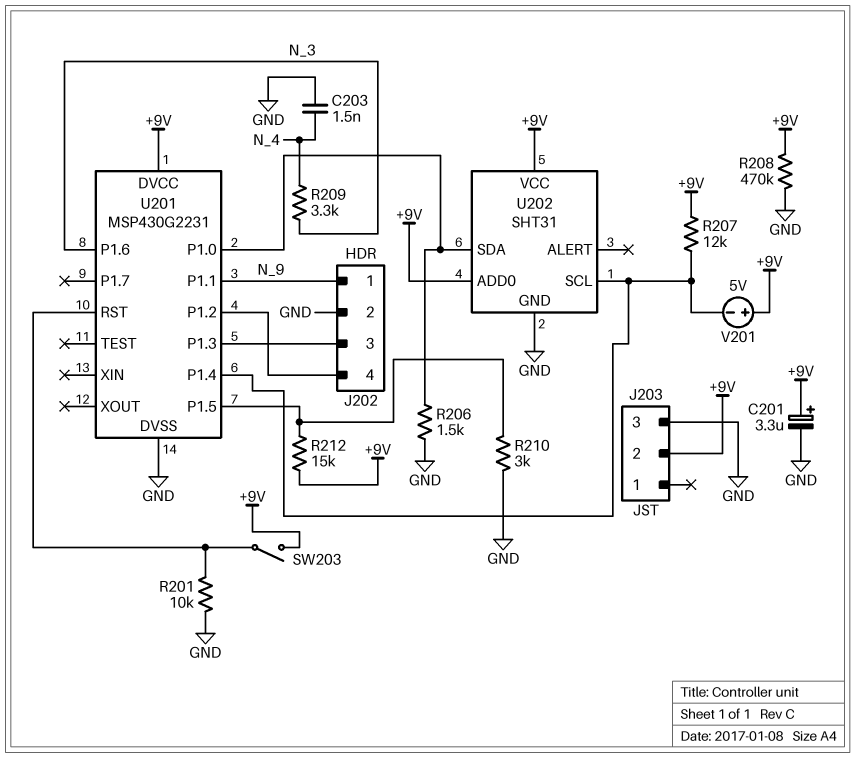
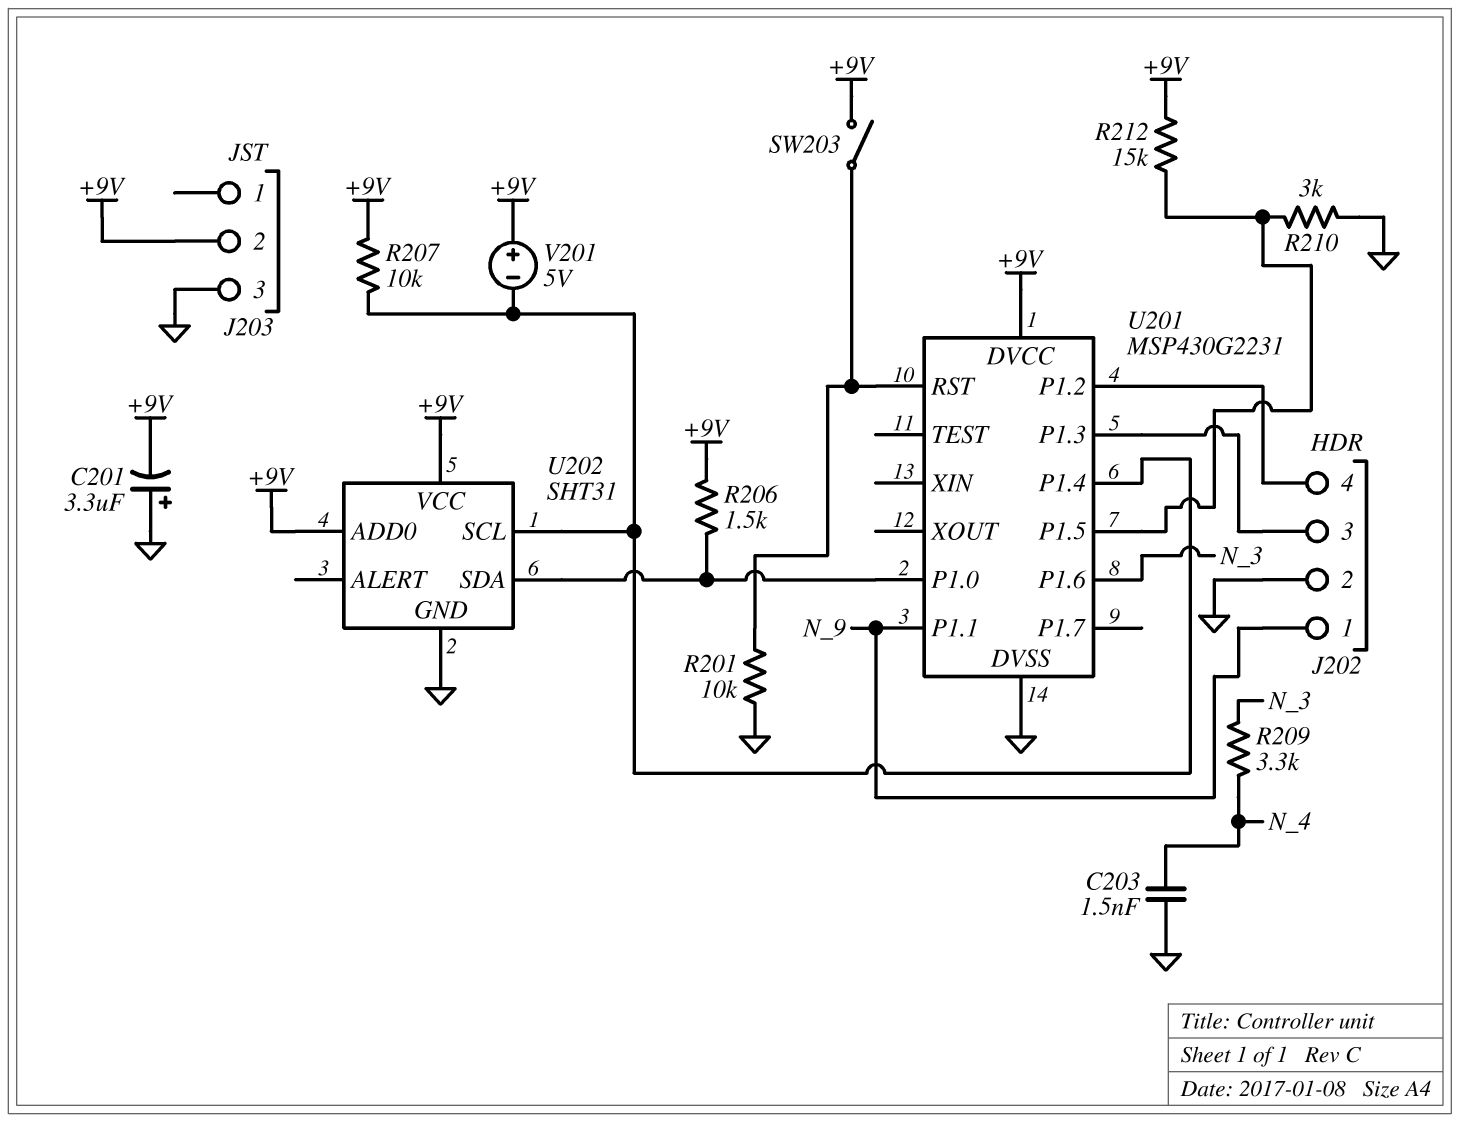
C201: 3.3uF (plus +9V, minus GND) -> 3.3uF (plus GND, minus +9V)
R206: 1.5k (GND, U201/P1.0) -> 1.5k (+9V, U201/P1.0)
R207: 12k (+9V, U201/P1.4) -> 10k (+9V, U201/P1.4)
R208: 470k (+9V, GND) -> none

